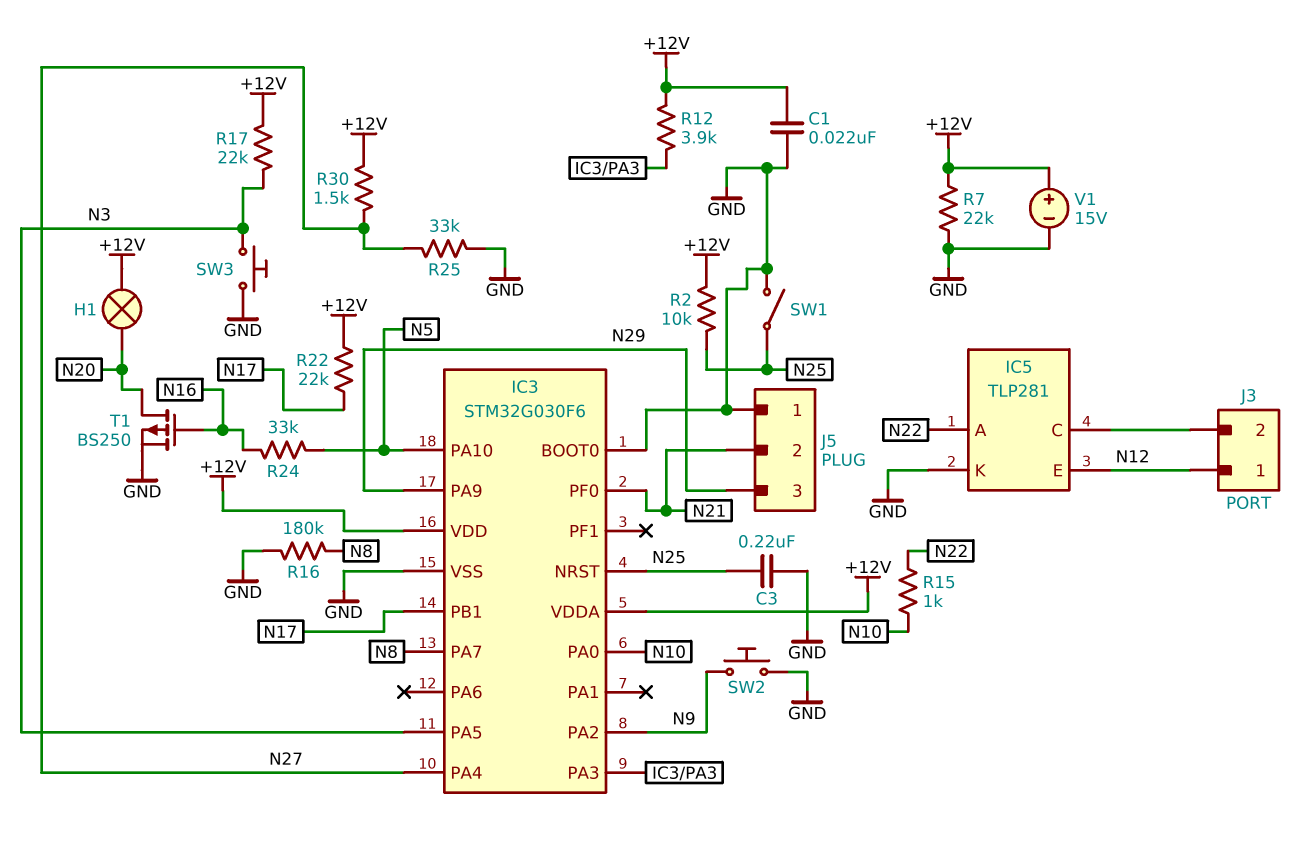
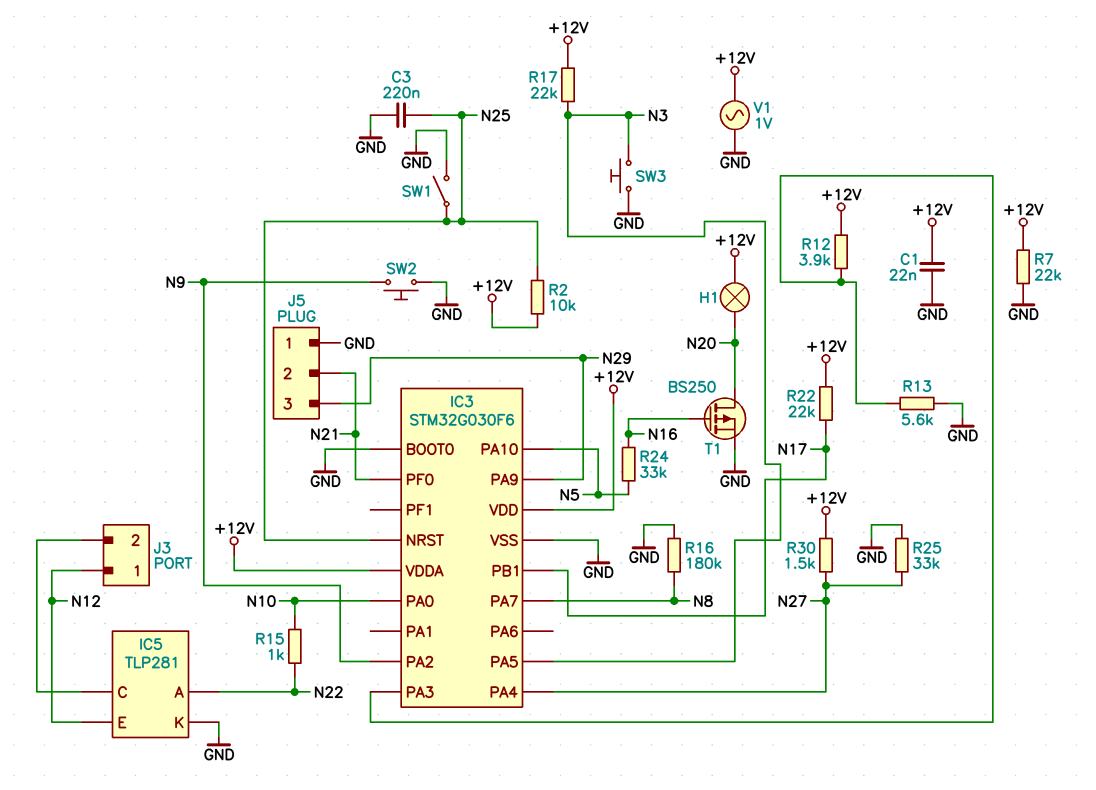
R13: none -> 5.6k (GND, IC3/PA3)
V1: 15V (plus +12V, minus GND) -> AC 1V (+12V, GND)

